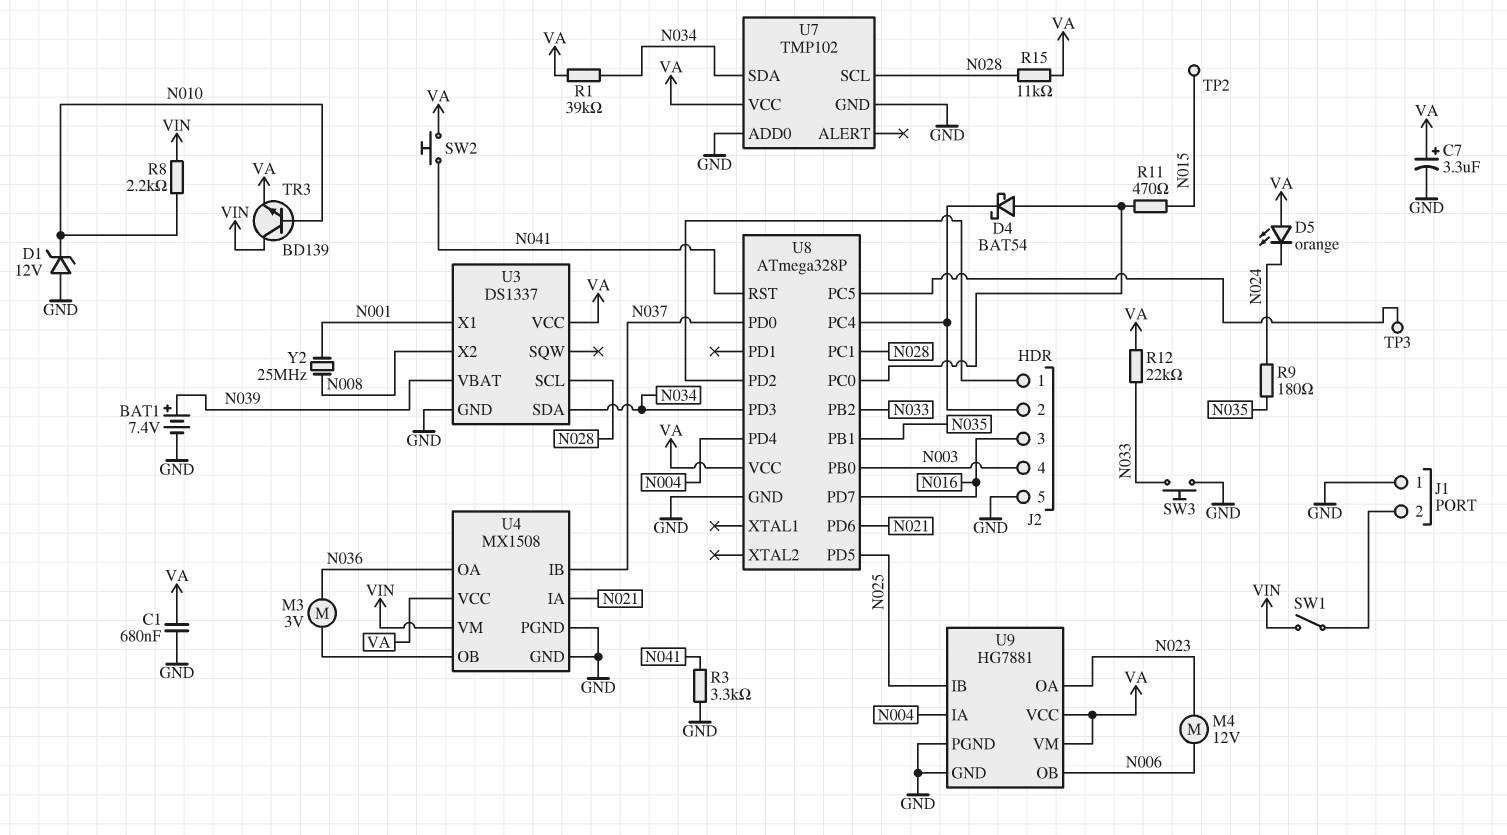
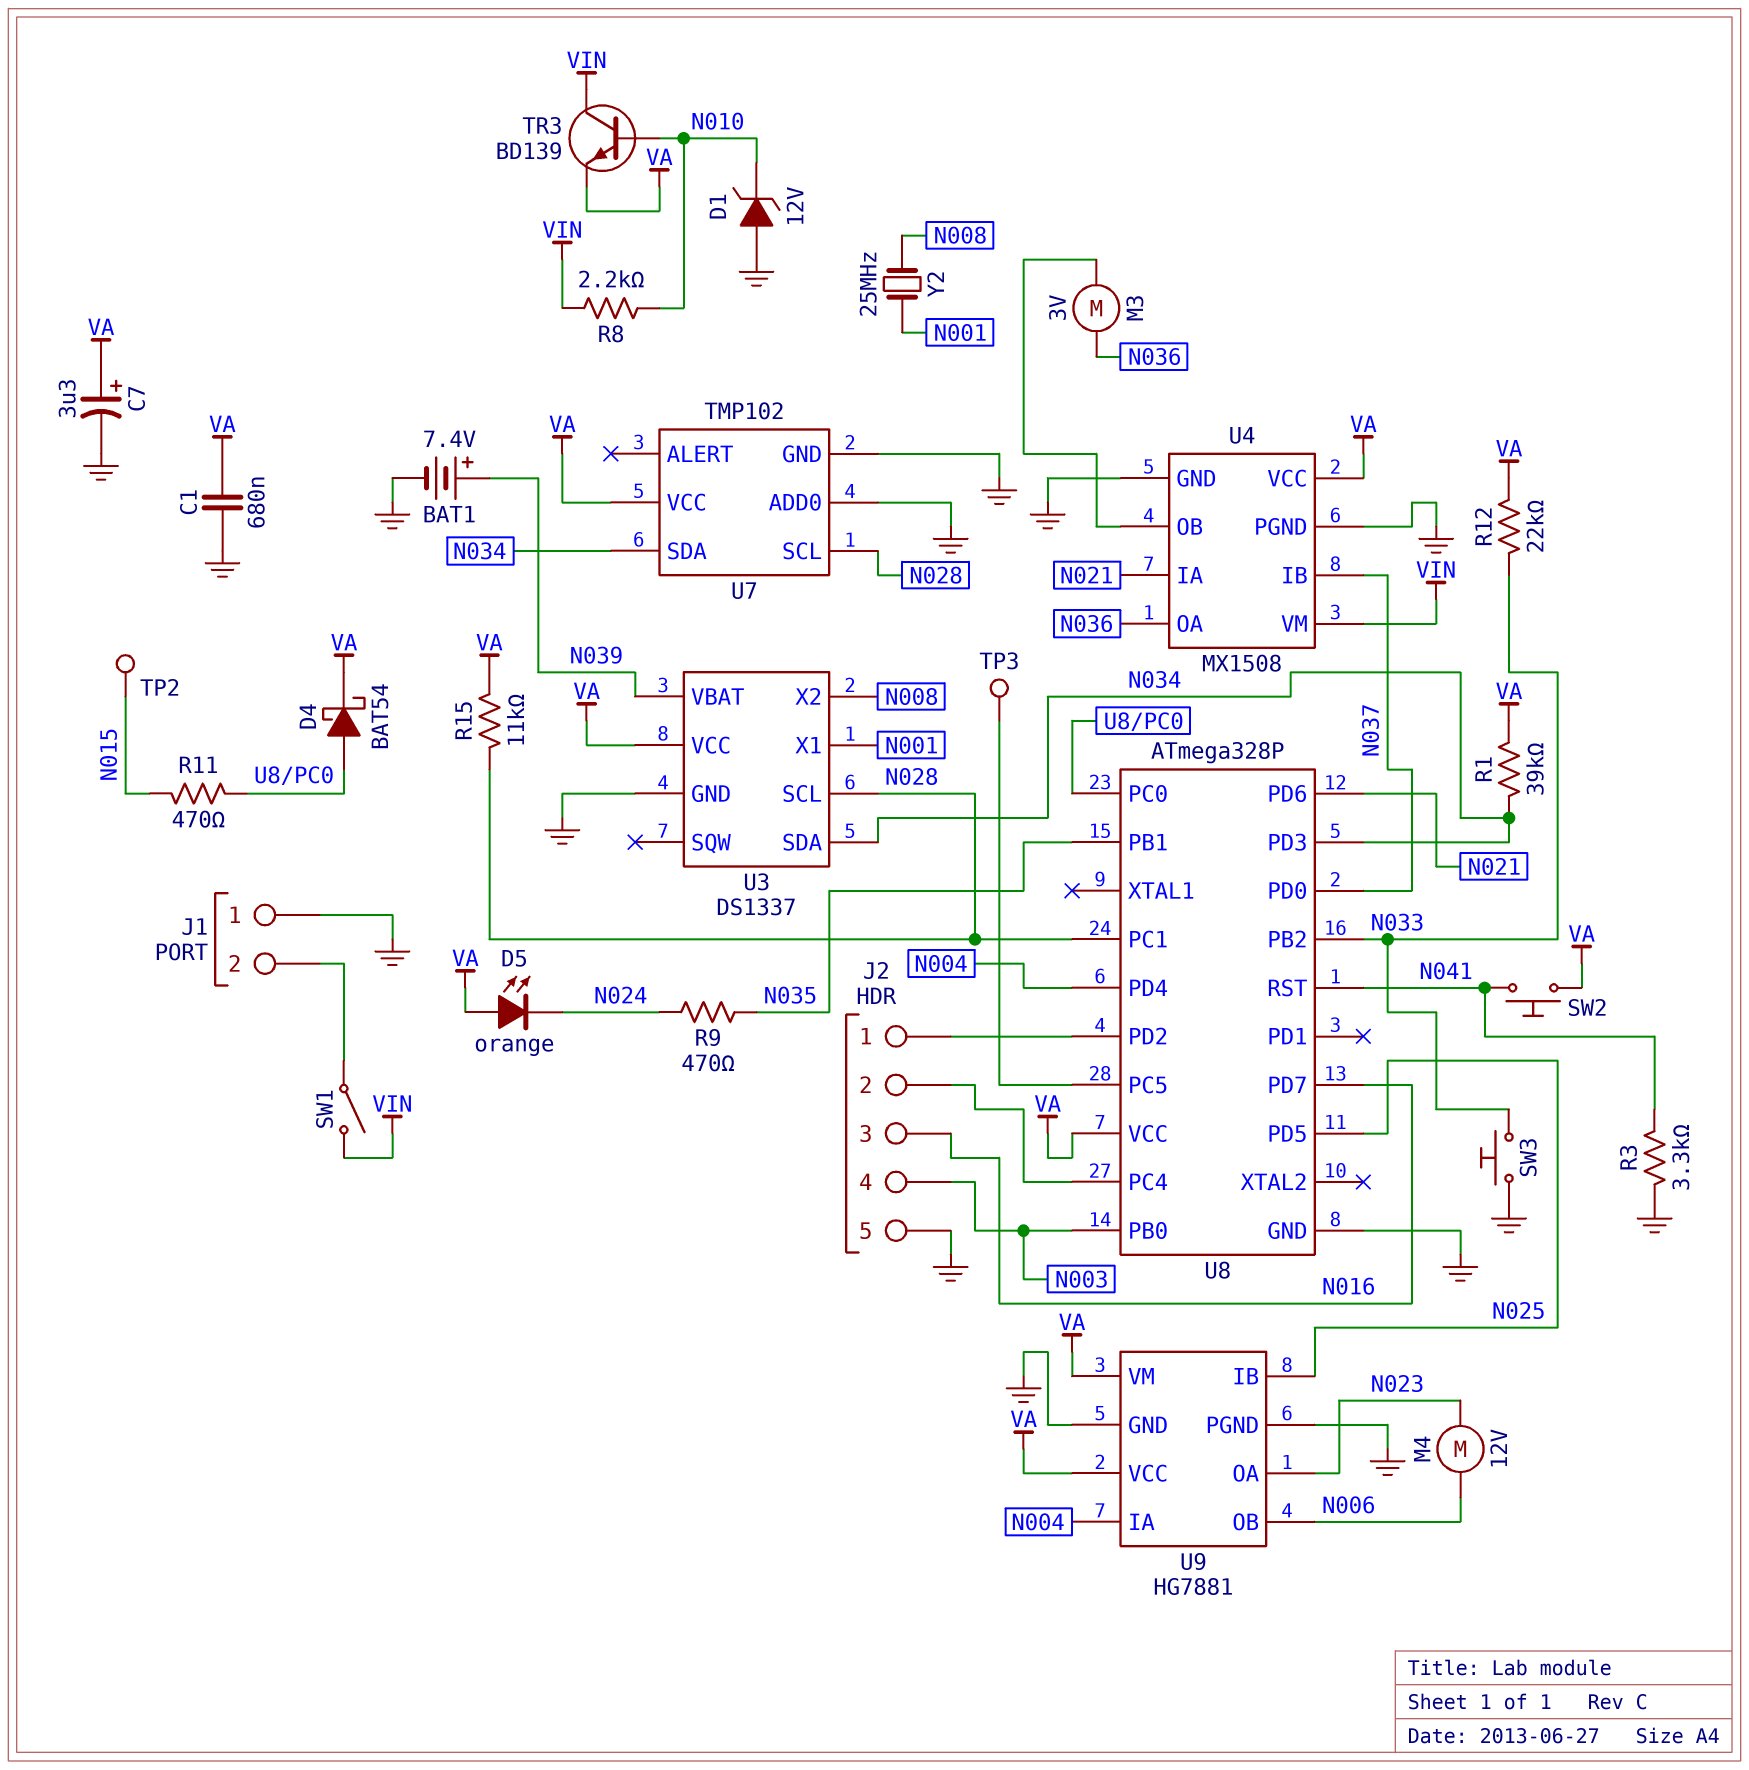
D4: schottky BAT54 (A U8/PC0, K J2/2) -> schottky BAT54 (A U8/PC0, K VA)
R9: 180 (N024, N035) -> 470 (N024, N035)

